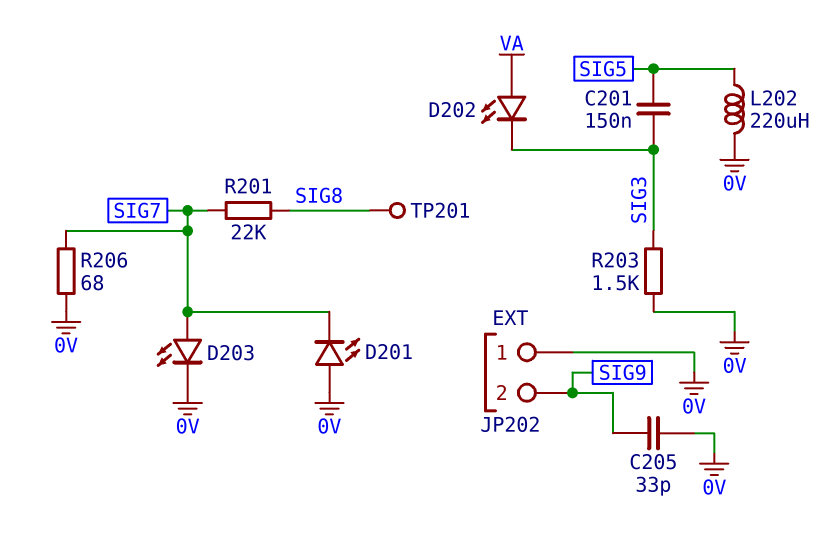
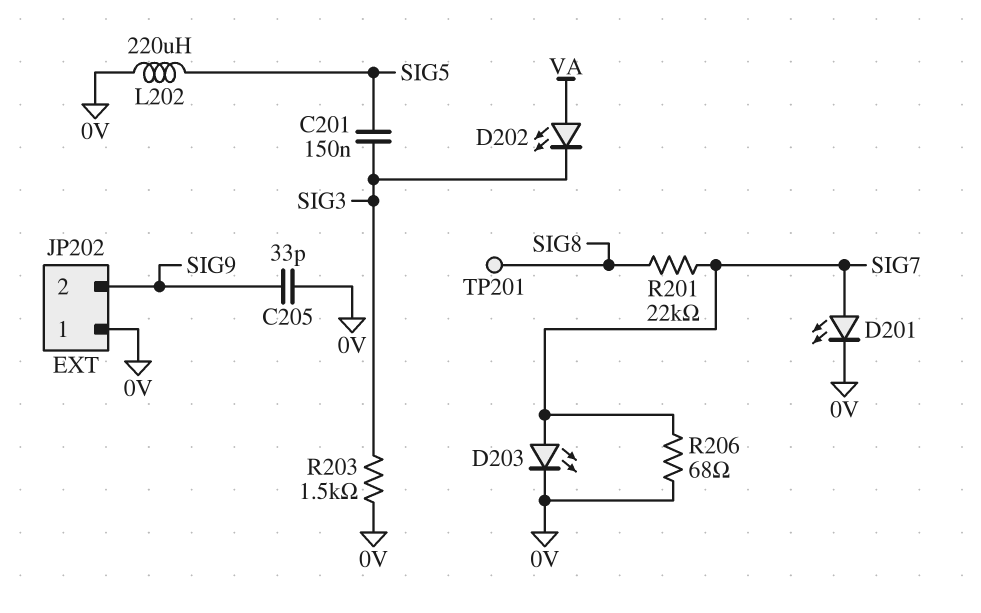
D201: LED (A 0V, K SIG7) -> LED (A SIG7, K 0V)

